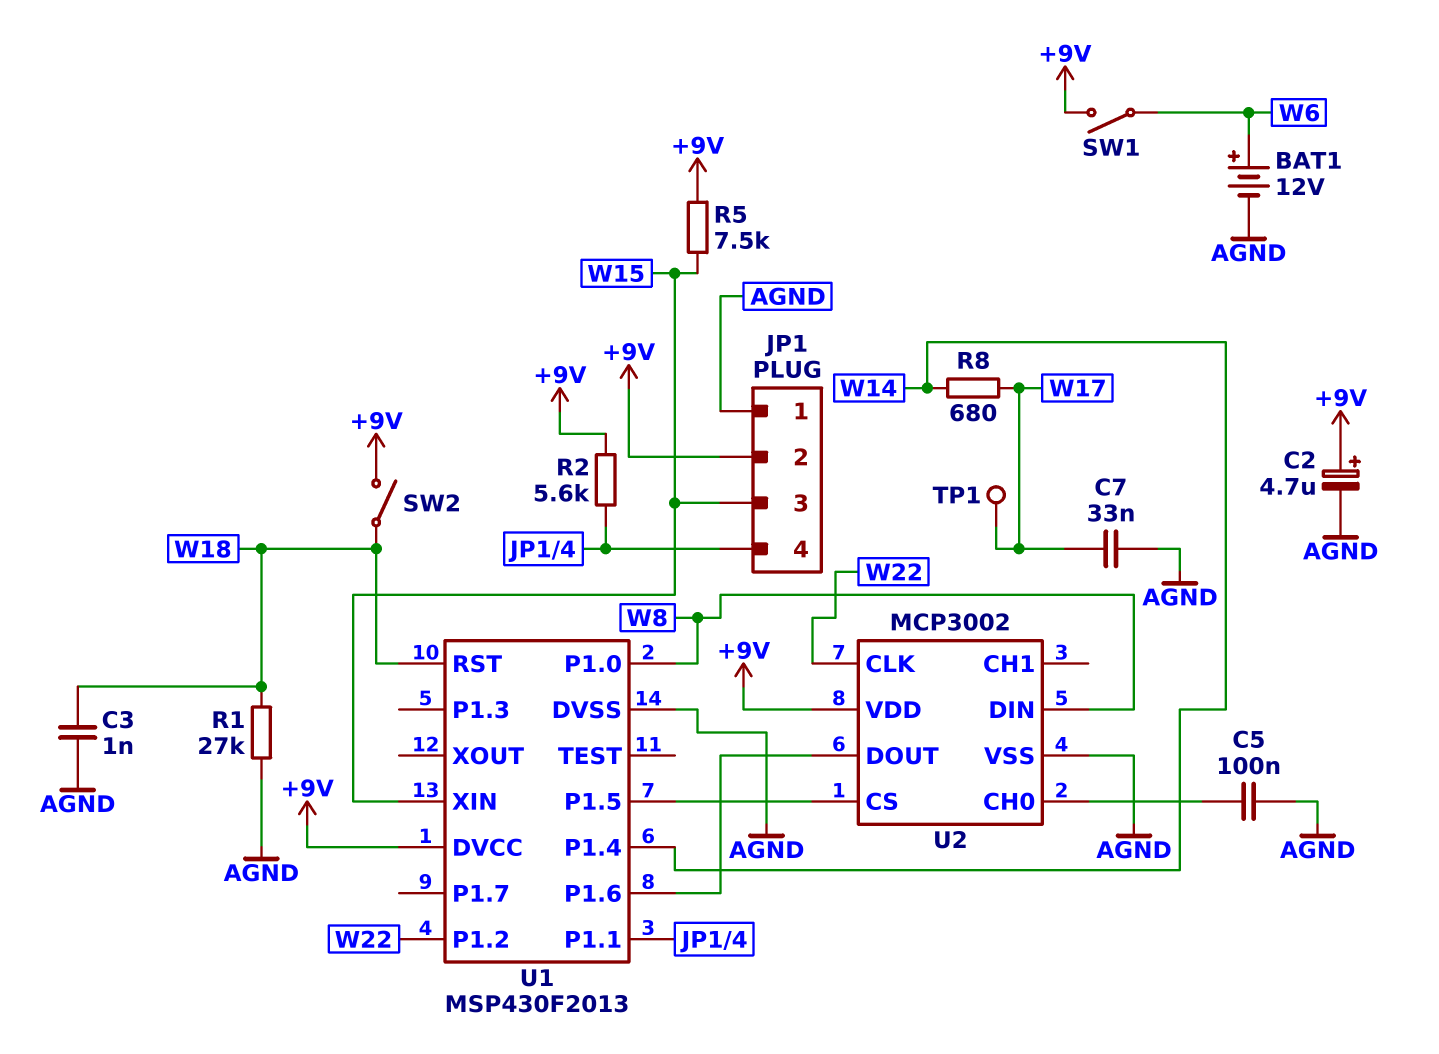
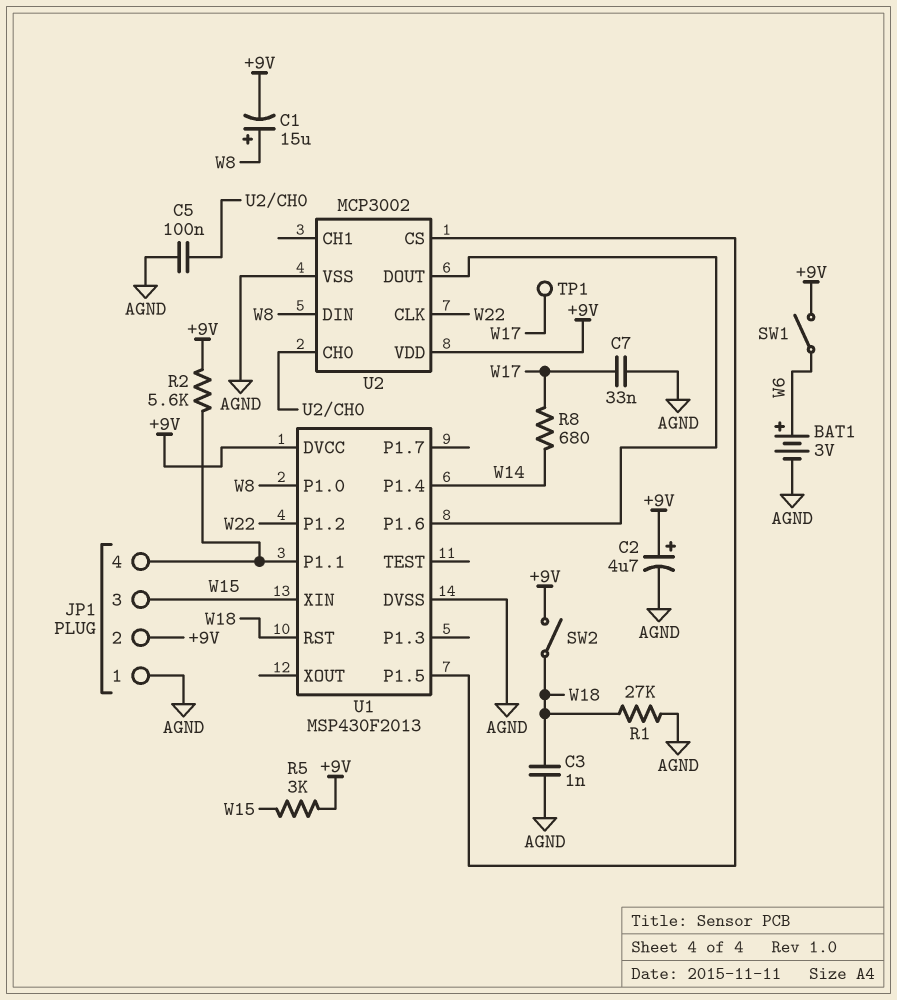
BAT1: 12V (plus W6, minus AGND) -> 3V (plus W6, minus AGND)
C1: none -> 15uF (plus W8, minus +9V)
R5: 7.5k (+9V, W15) -> 3k (+9V, W15)

